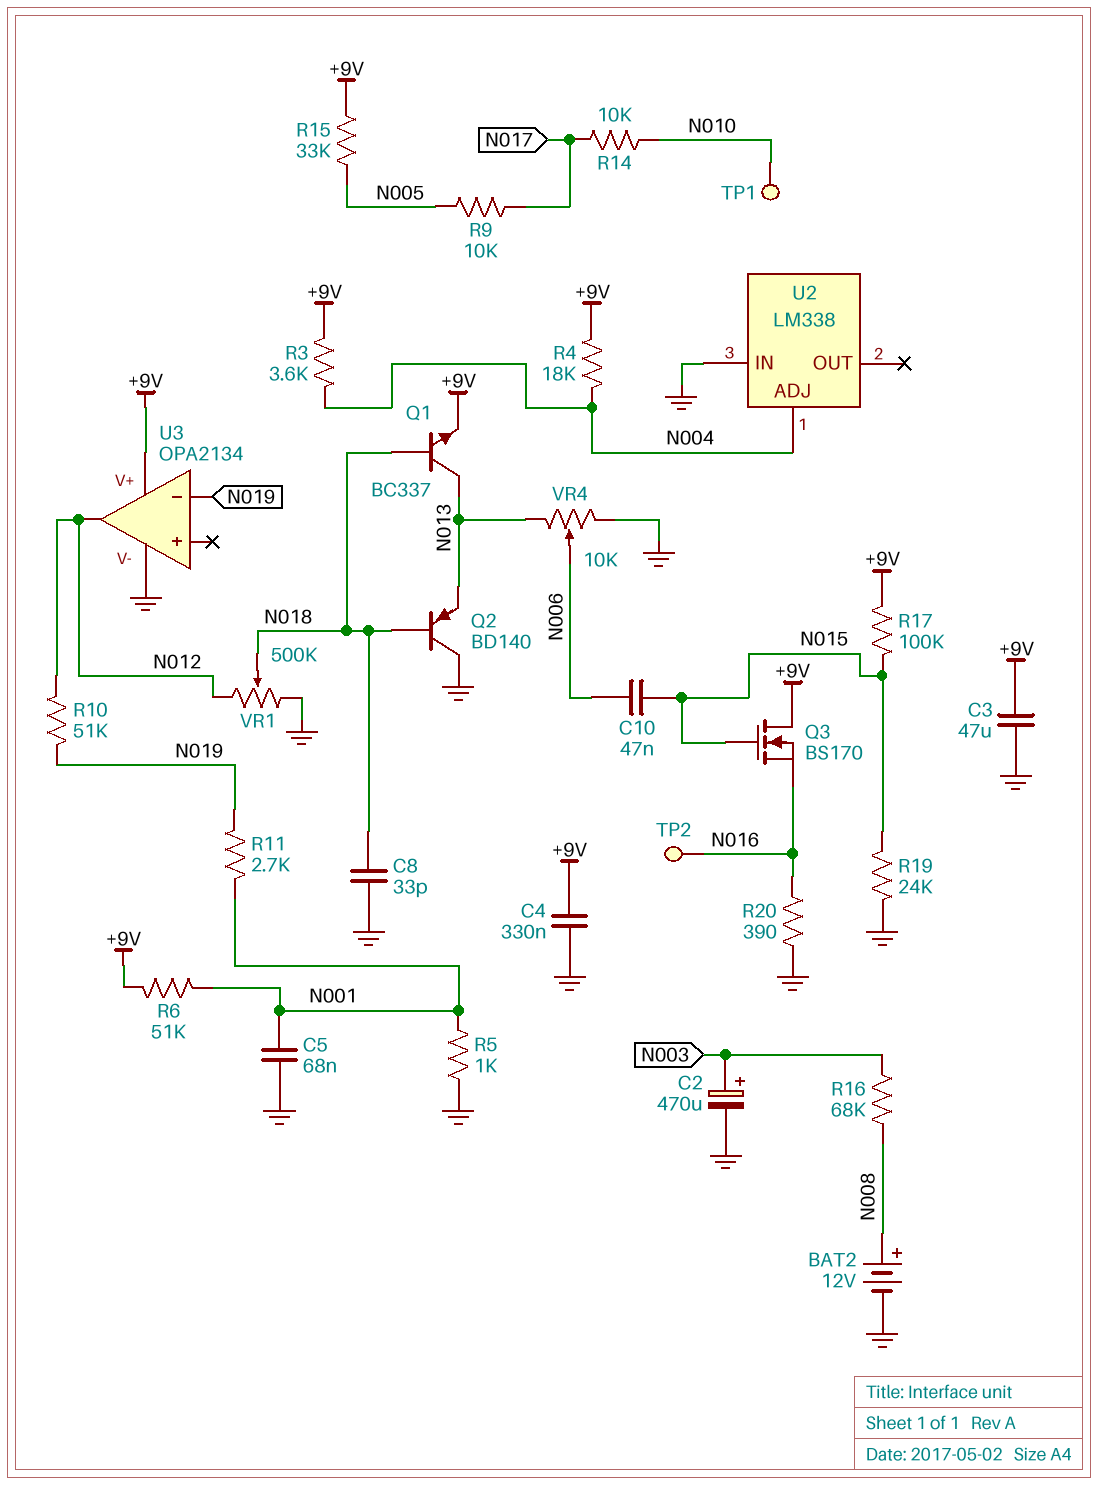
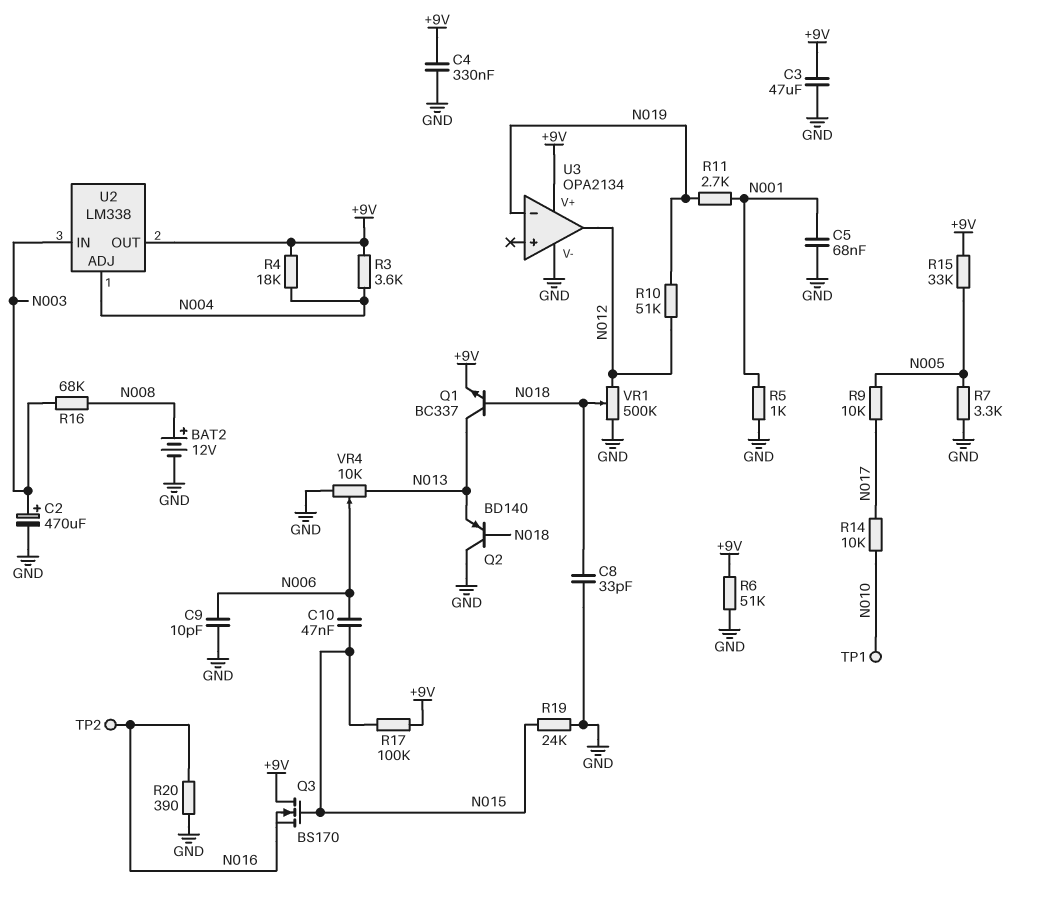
C9: none -> 10pF (GND, N006)
R6: 51k (+9V, N001) -> 51k (+9V, GND)
R7: none -> 3.3k (GND, N005)
U2 pin IN: GND -> N003
U2 pin OUT: none -> +9V

